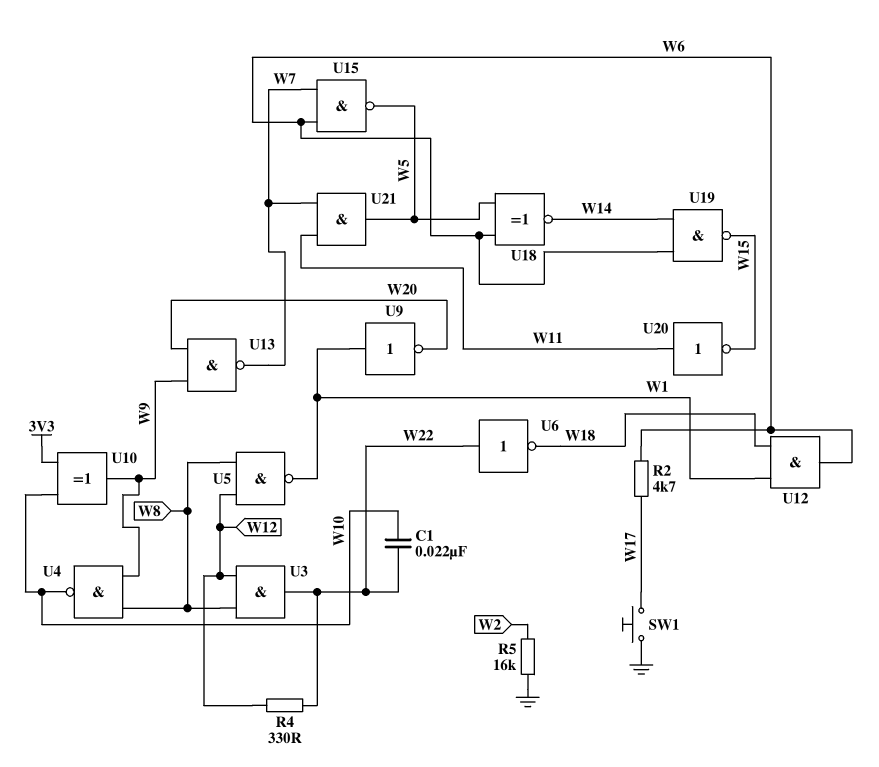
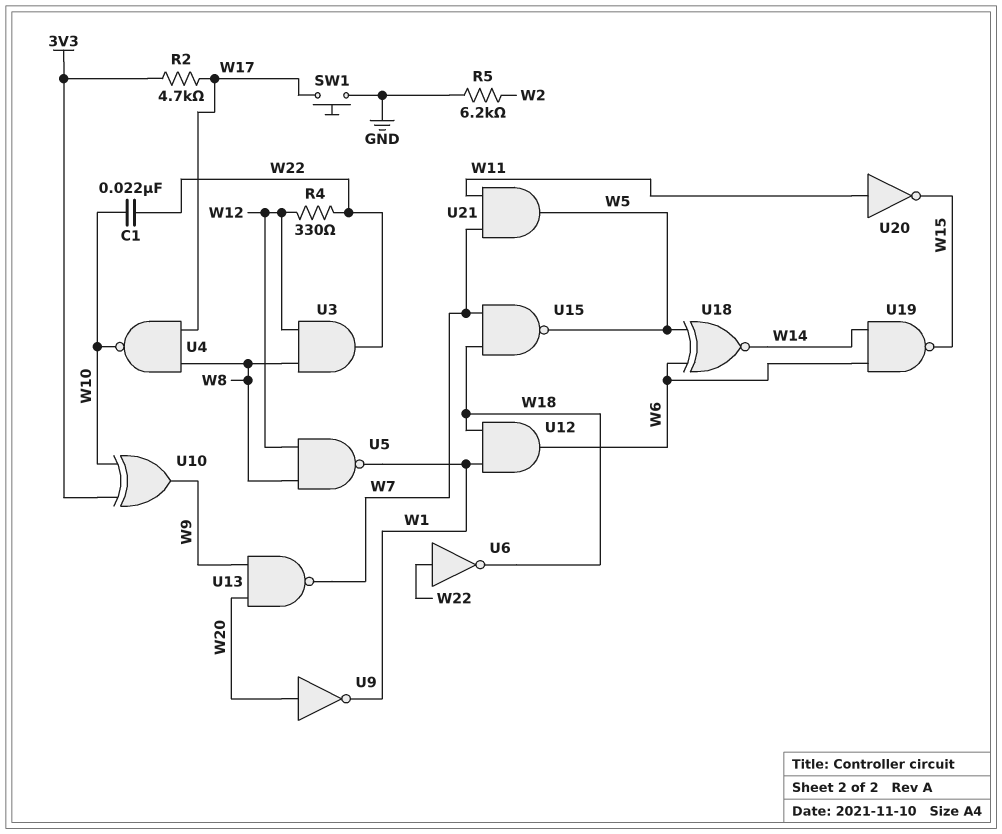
R2: 4.7k (W6, W17) -> 4.7k (3V3, W17)
R5: 16k (GND, W2) -> 6.2k (GND, W2)
U4: NAND (in W8, in W9, out W10) -> NAND (in W8, in W17, out W10)
U9: NOT (in W1, out W20) -> NOT (in W20, out W1)
U15: NAND (in W6, in W7, out W5) -> NAND (in W7, in W18, out W5)

